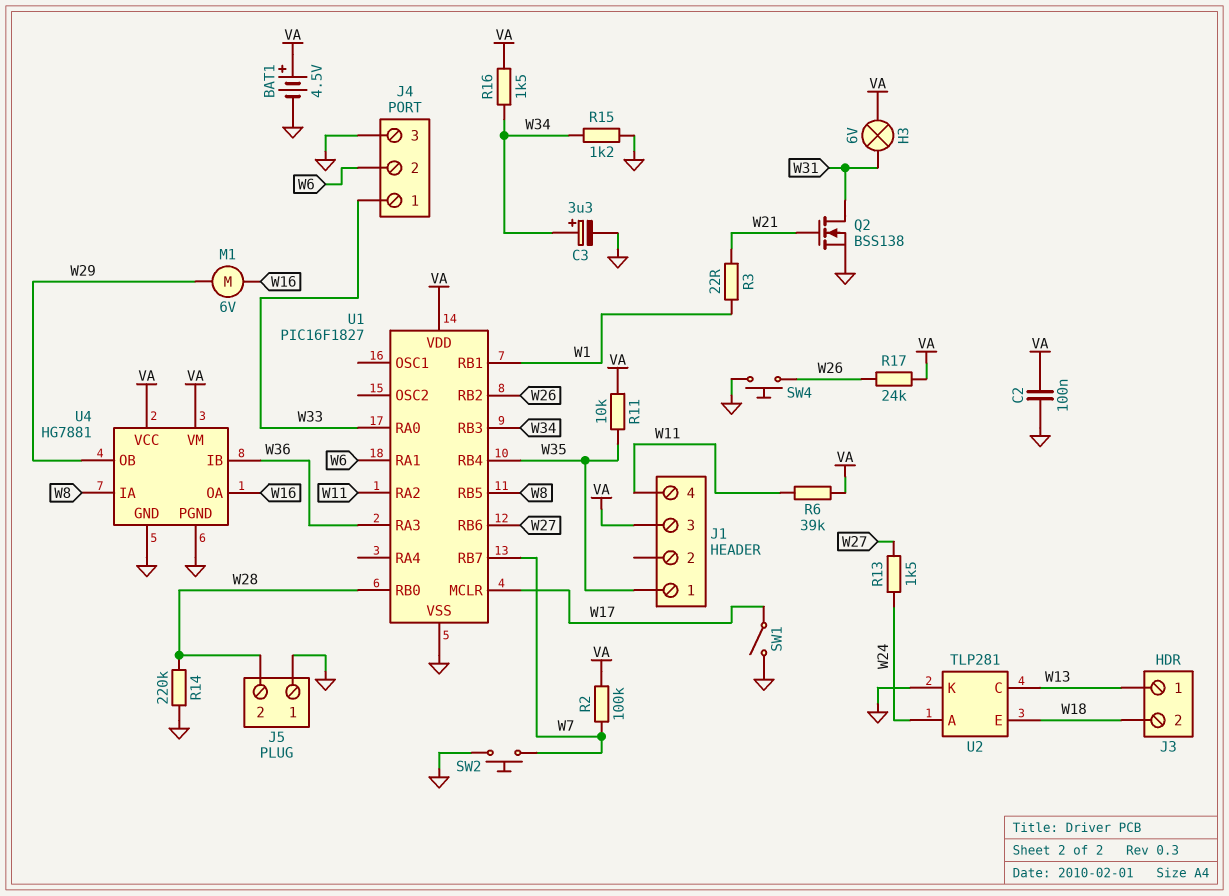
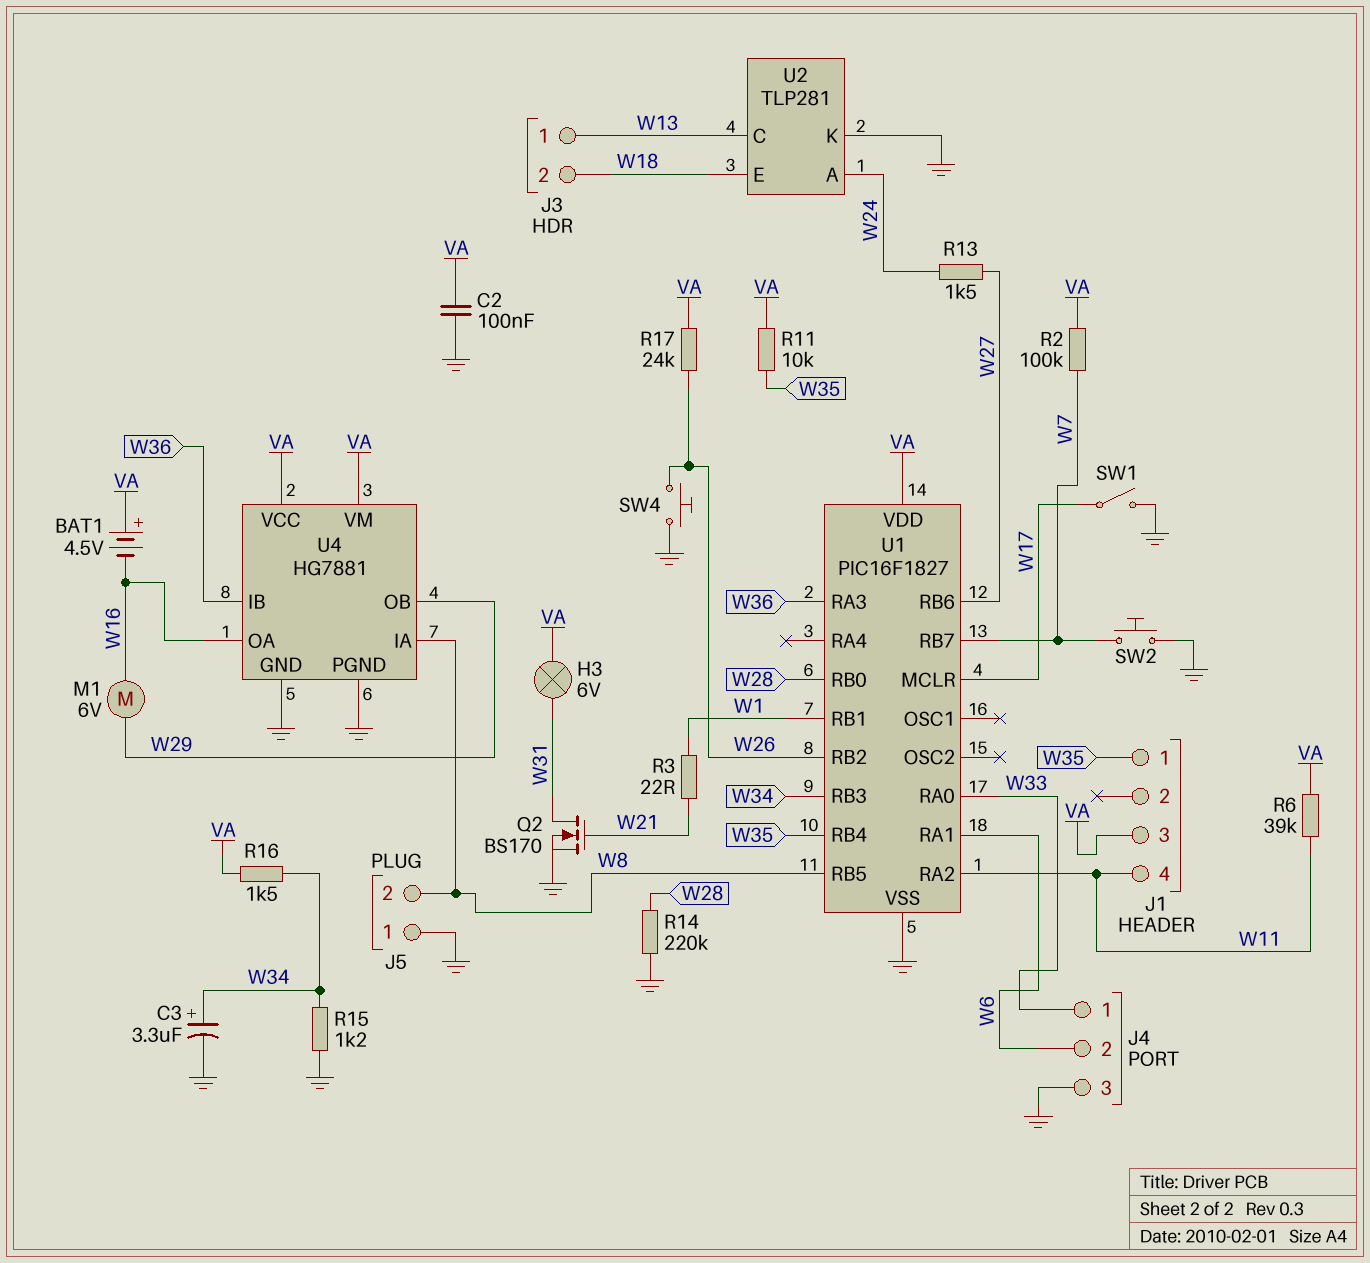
BAT1: 4.5V (plus VA, minus GND) -> 4.5V (plus VA, minus W16)
J5 pin 2: W28 -> W8
Q2: NMOS BSS138 (G W21, D W31, S GND) -> NMOS BS170 (G W21, D W31, S GND)

